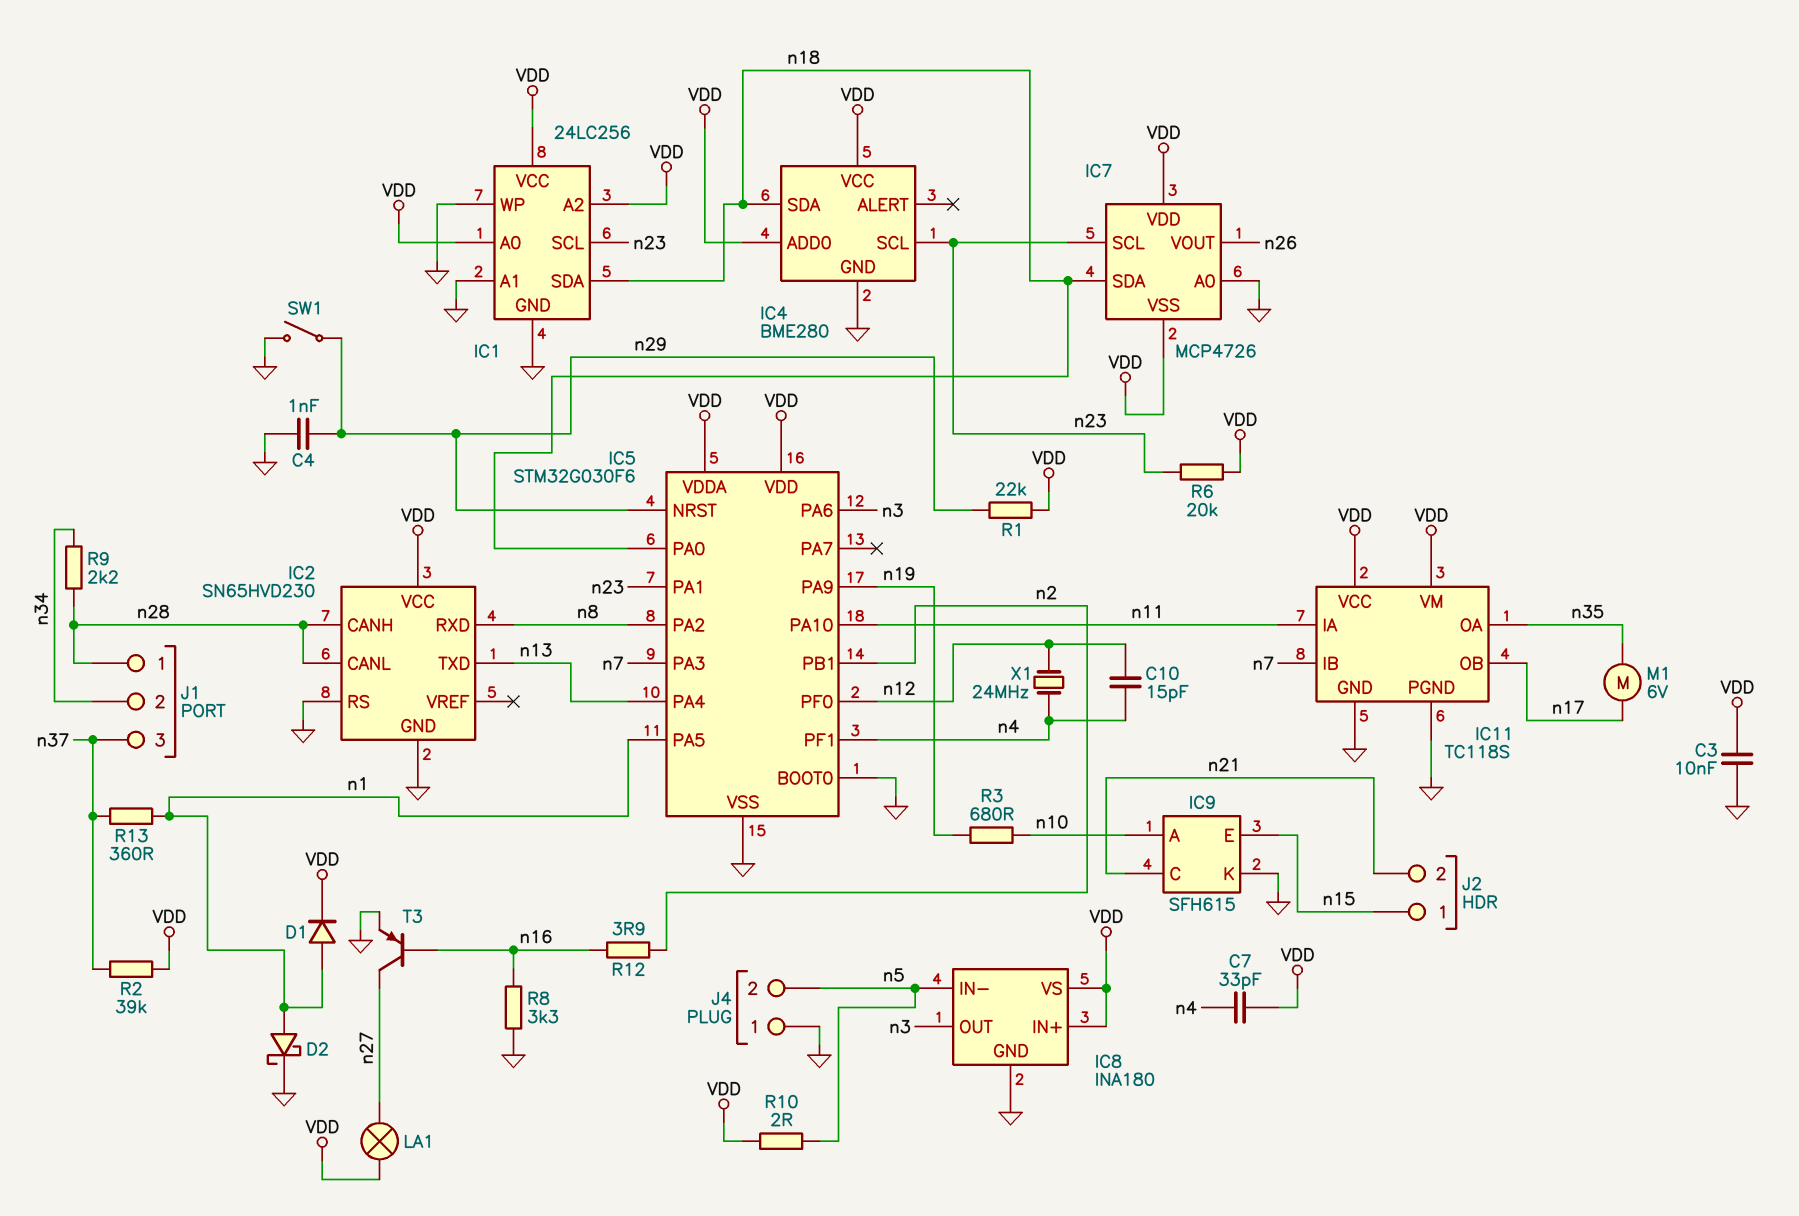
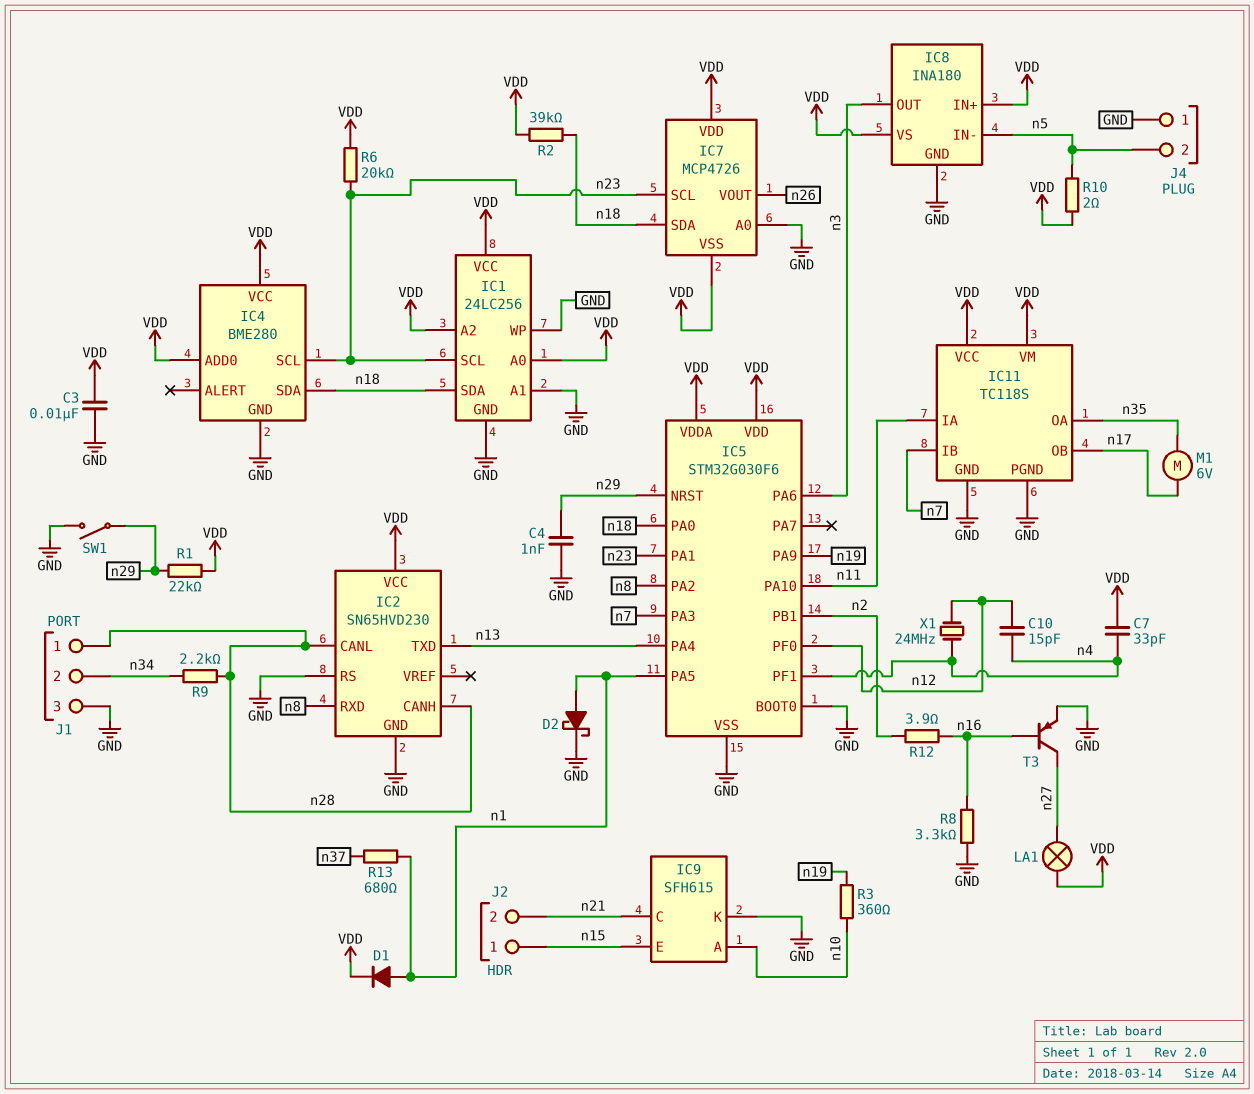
J1 pin 3: n37 -> GND
R2: 39k (VDD, n37) -> 39k (VDD, n18)
R3: 680 (n10, n19) -> 360 (n10, n19)
R13: 360 (n1, n37) -> 680 (n1, n37)

